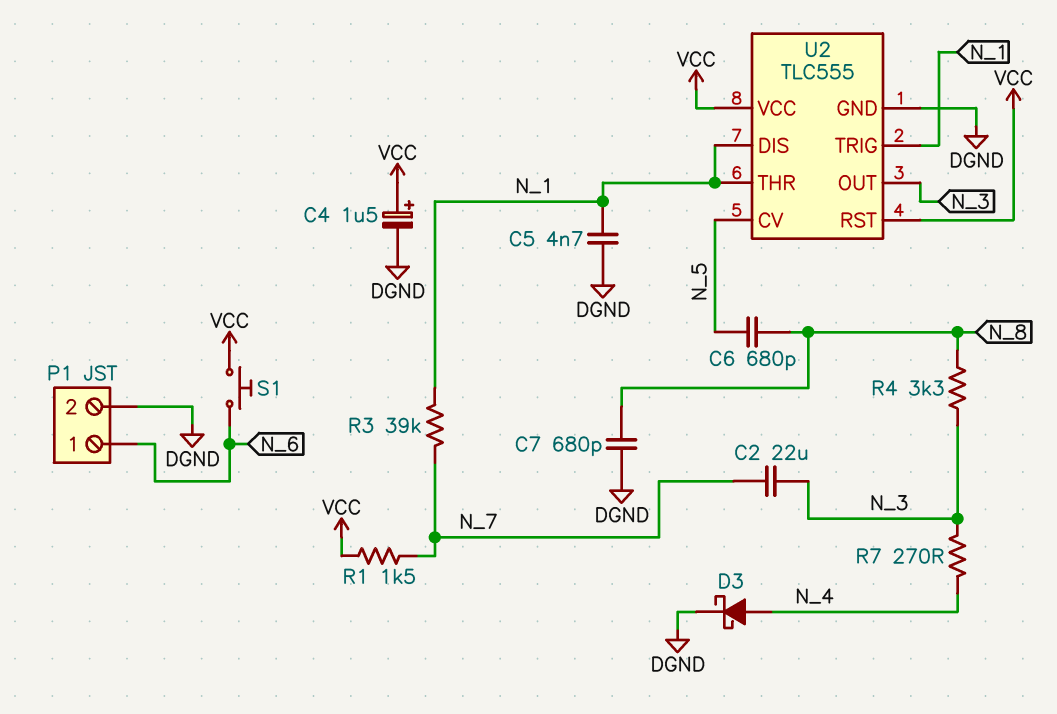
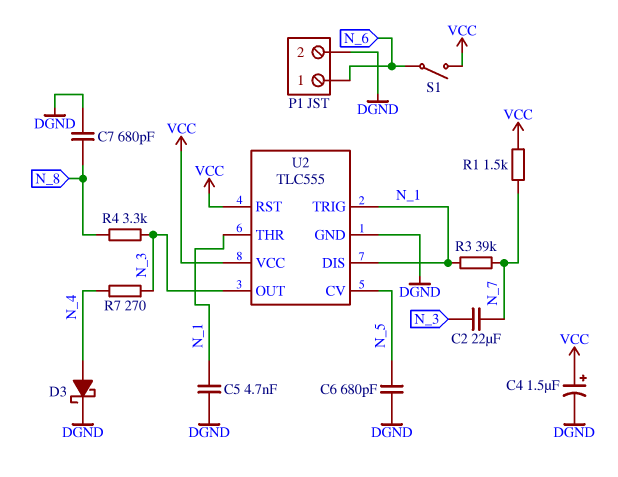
C6: 680pF (N_5, N_8) -> 680pF (DGND, N_5)
S1: button (N_6, VCC) -> switch (N_6, VCC)

